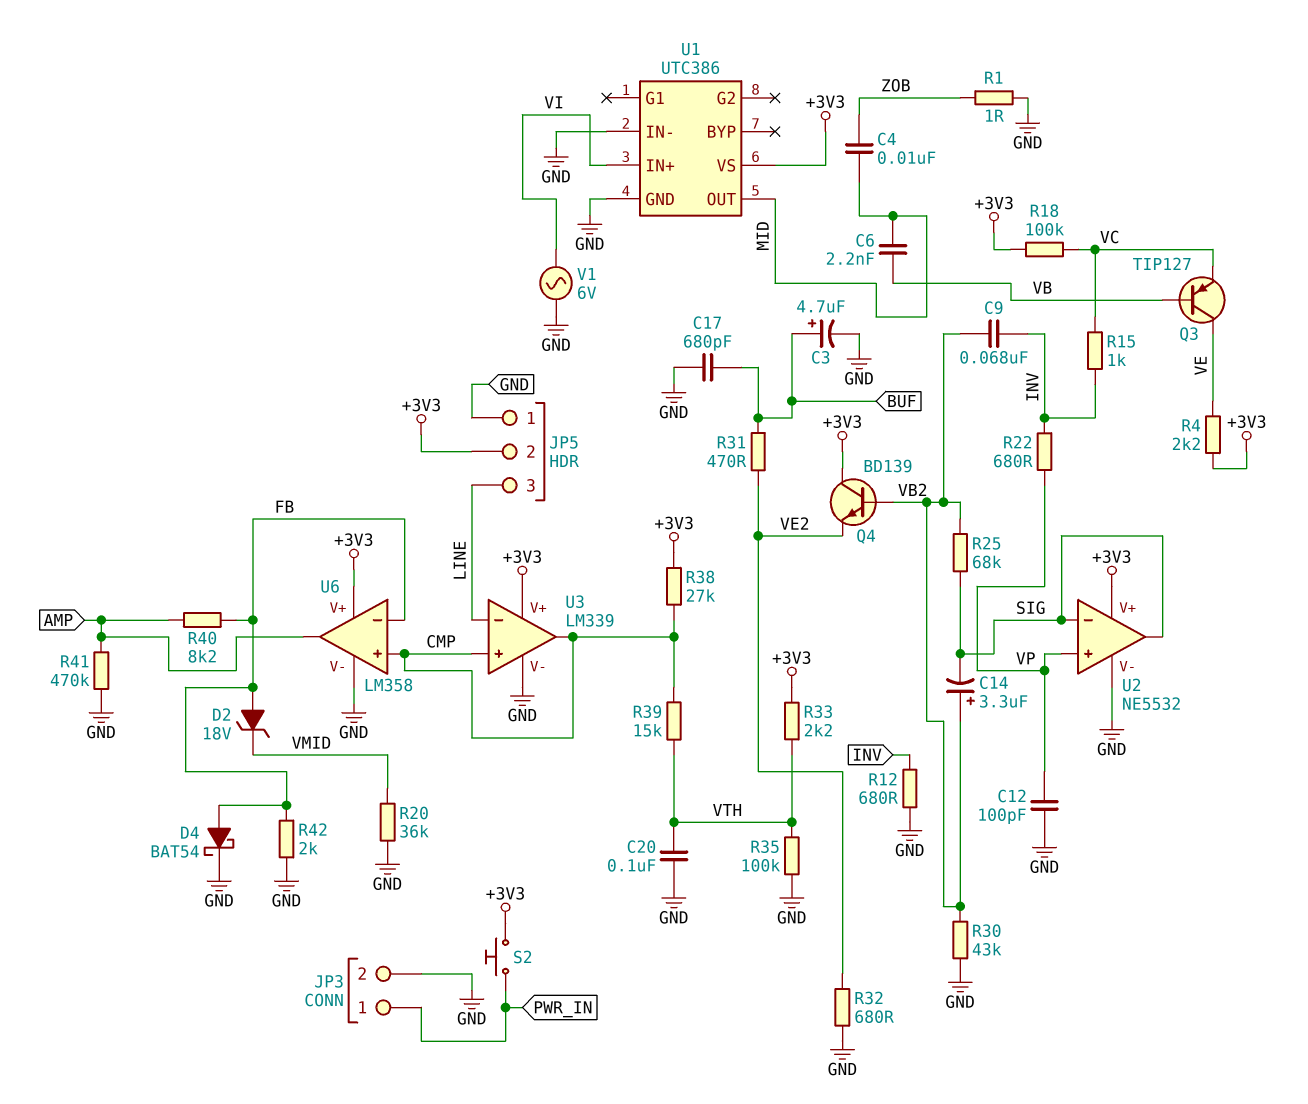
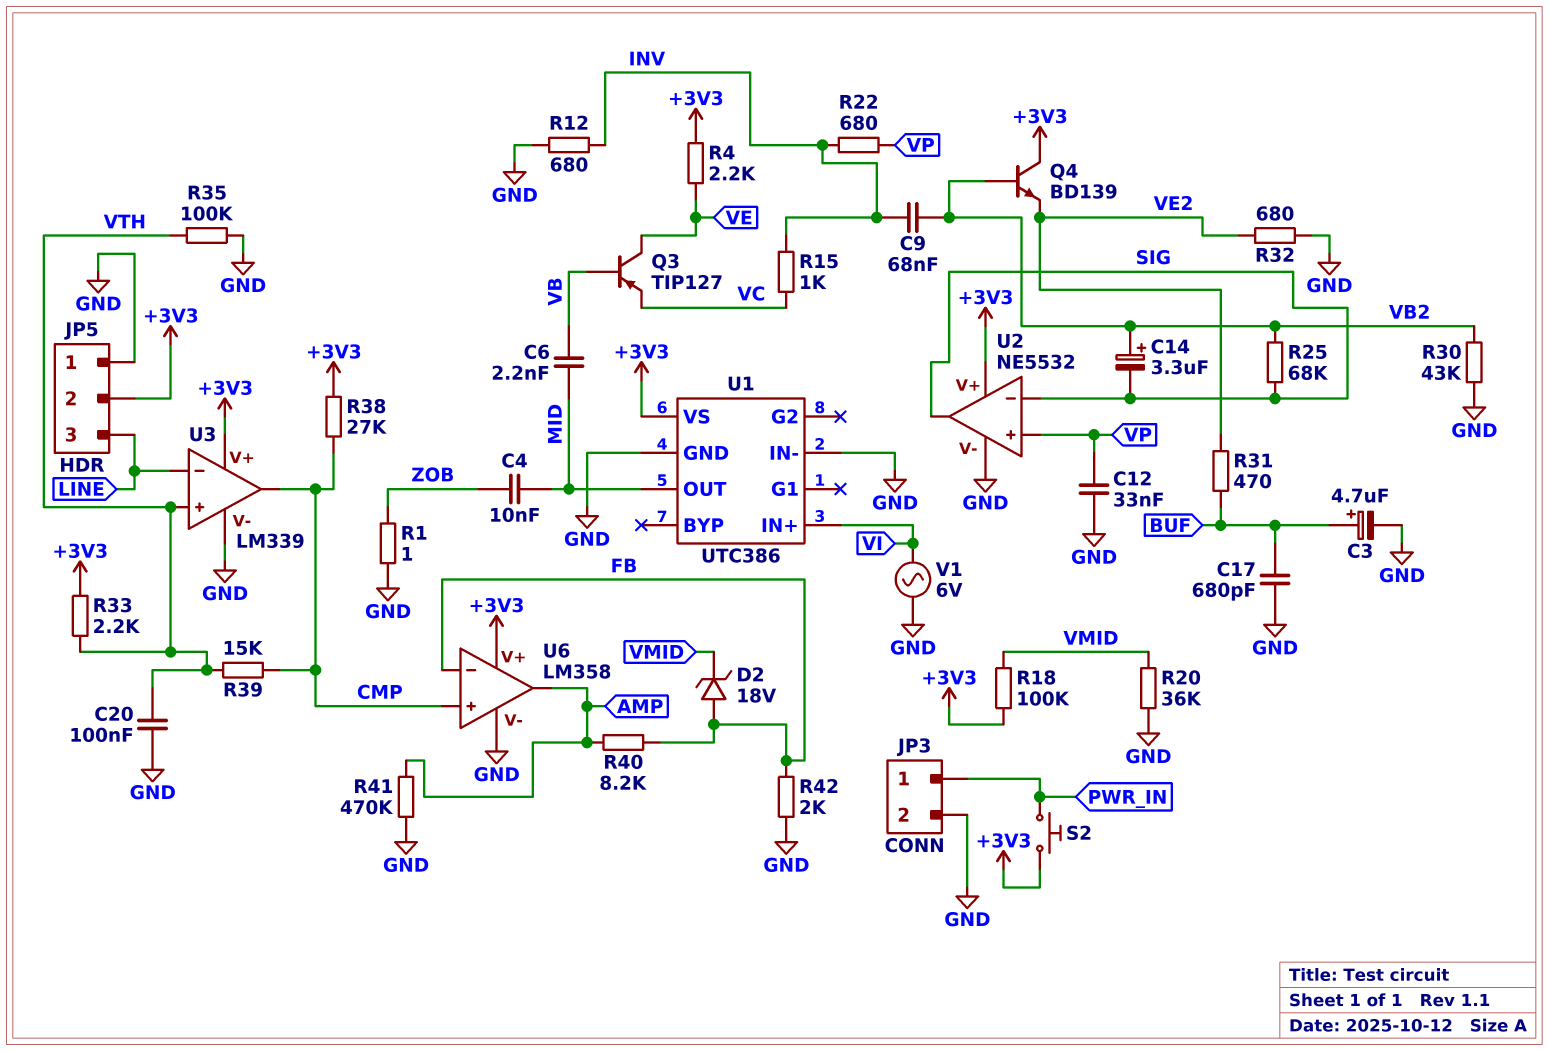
C12: 100pF (GND, VP) -> 33nF (GND, VP)
D4: schottky BAT54 (A FB, K GND) -> none
R18: 100k (+3V3, VC) -> 100k (+3V3, VMID)
U3 pin in+: CMP -> VTH

